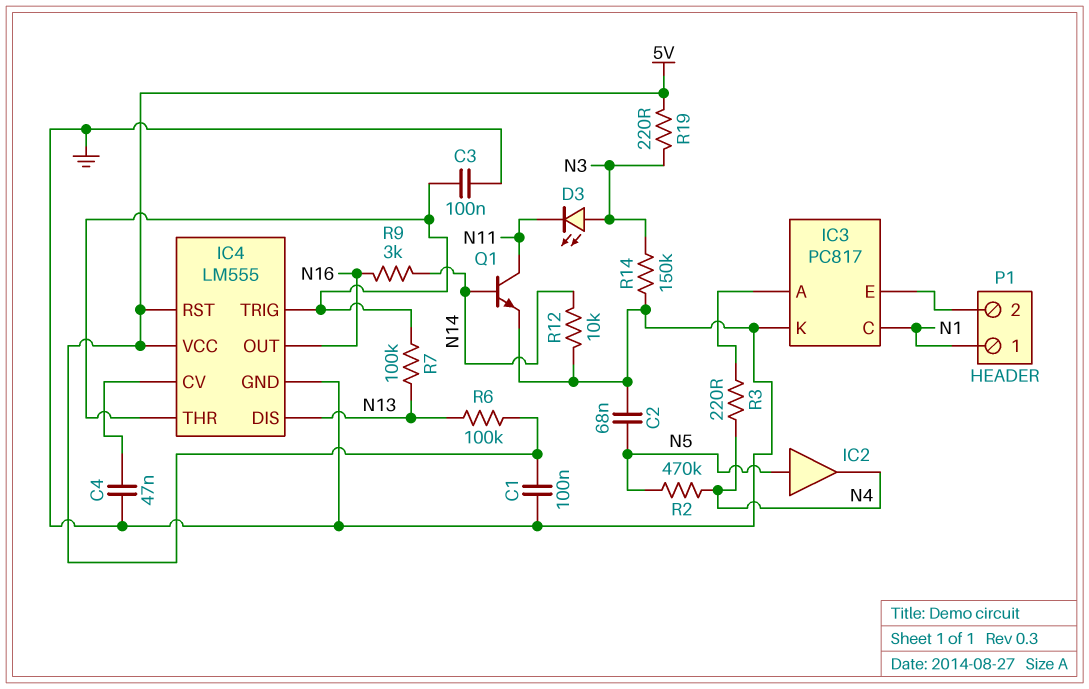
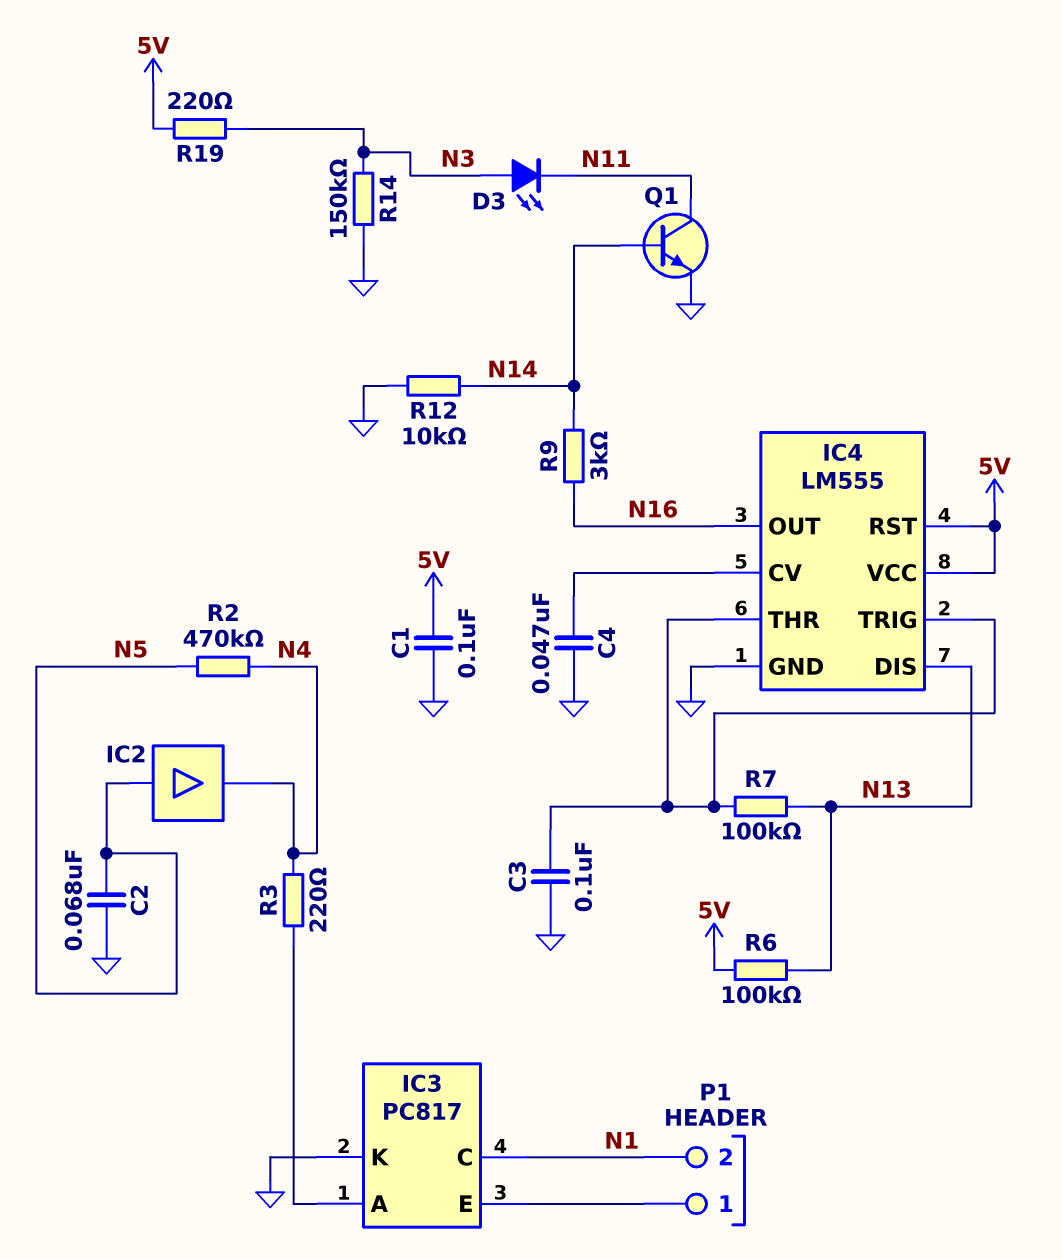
P1 pin 1: N1 -> IC3/E
P1 pin 2: IC3/E -> N1

